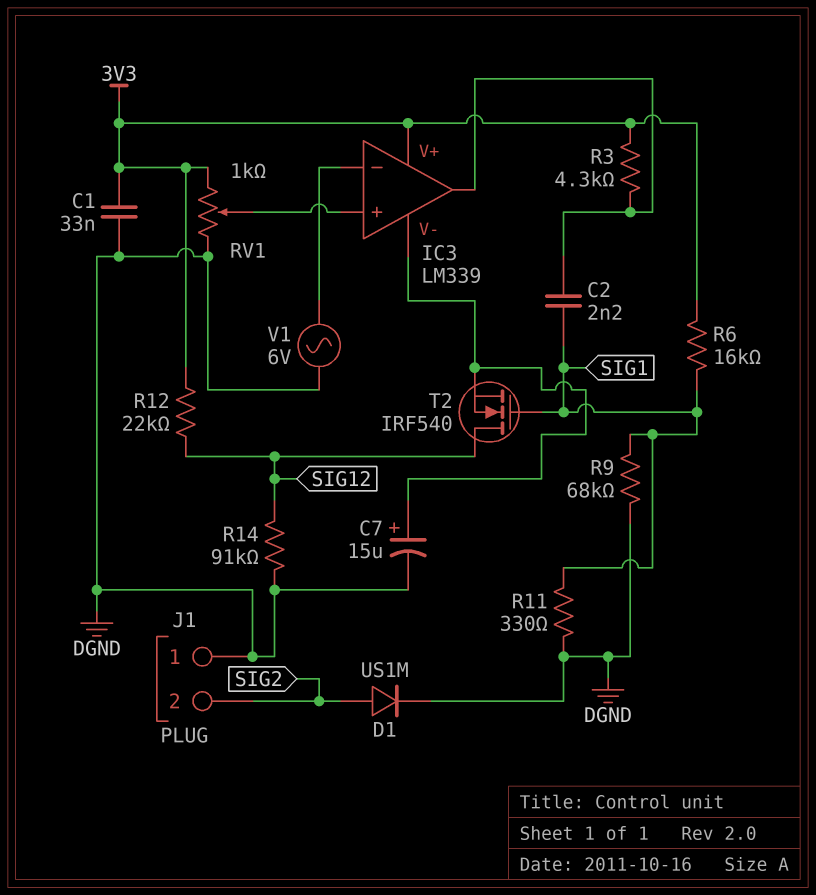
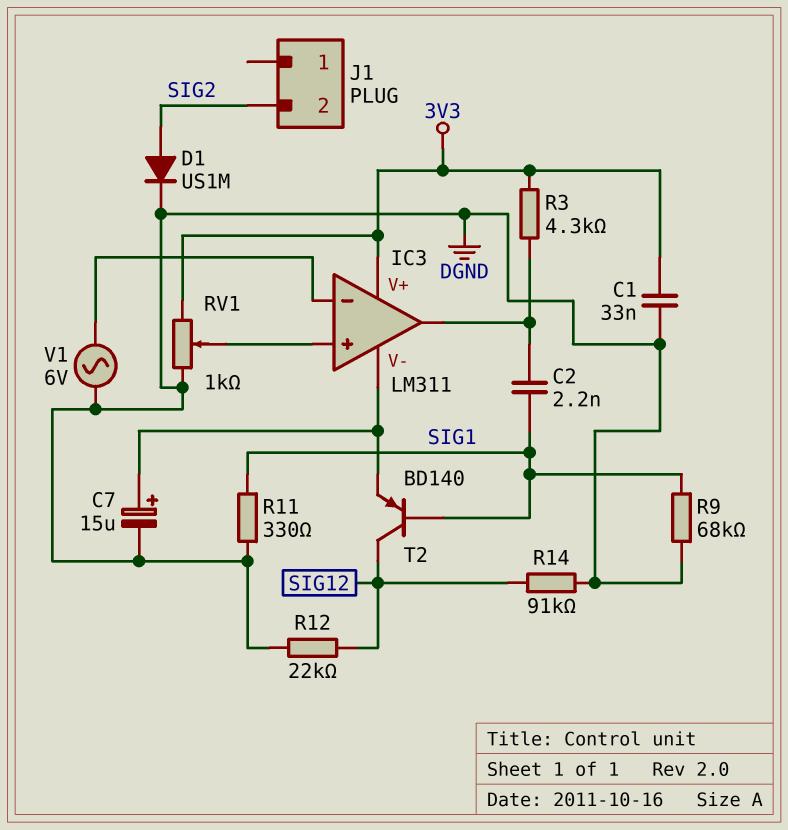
IC3: LM339 -> LM311
J1 pin 1: DGND -> none
R6: 16k (3V3, SIG1) -> none
R12: 22k (3V3, SIG12) -> 22k (DGND, SIG12)
T2: NMOS IRF540 (G SIG1, D SIG12, S IC3/V-) -> PNP BD140 (B SIG1, C SIG12, E IC3/V-)

